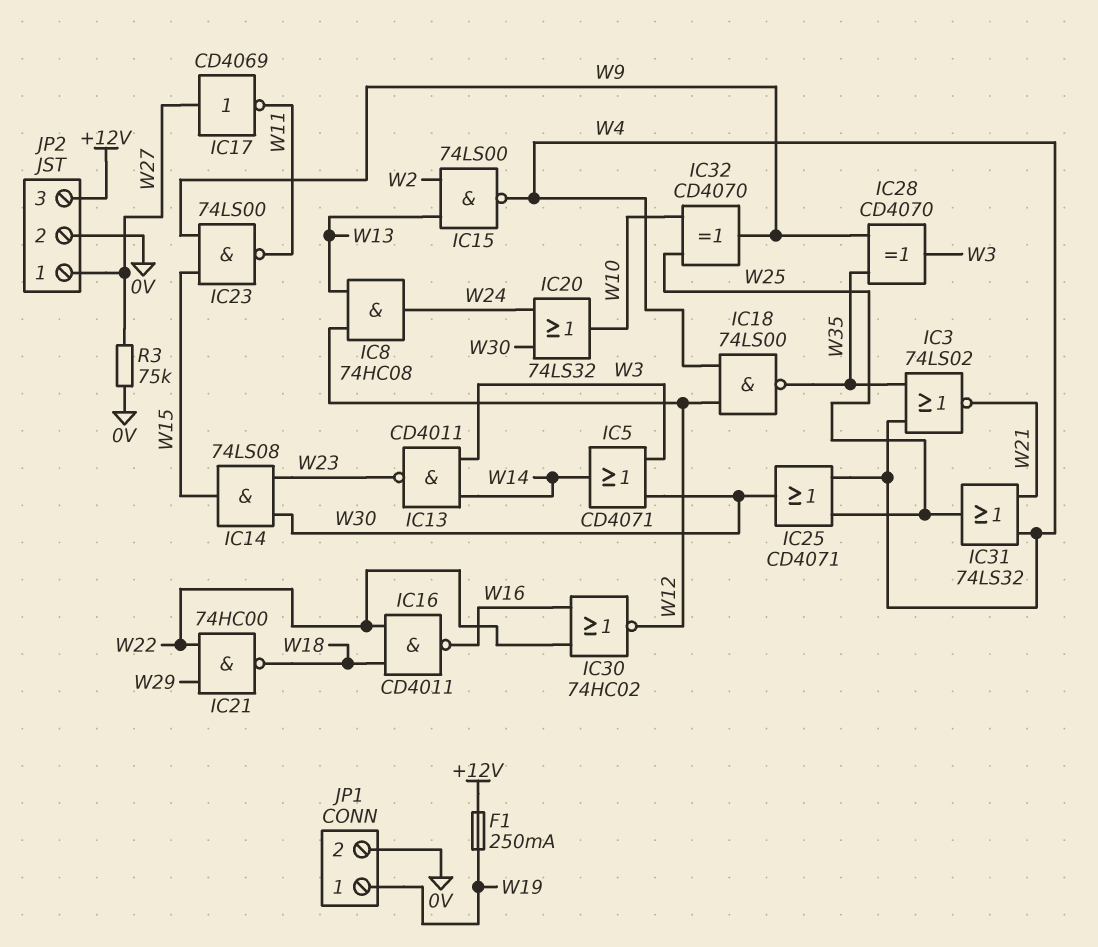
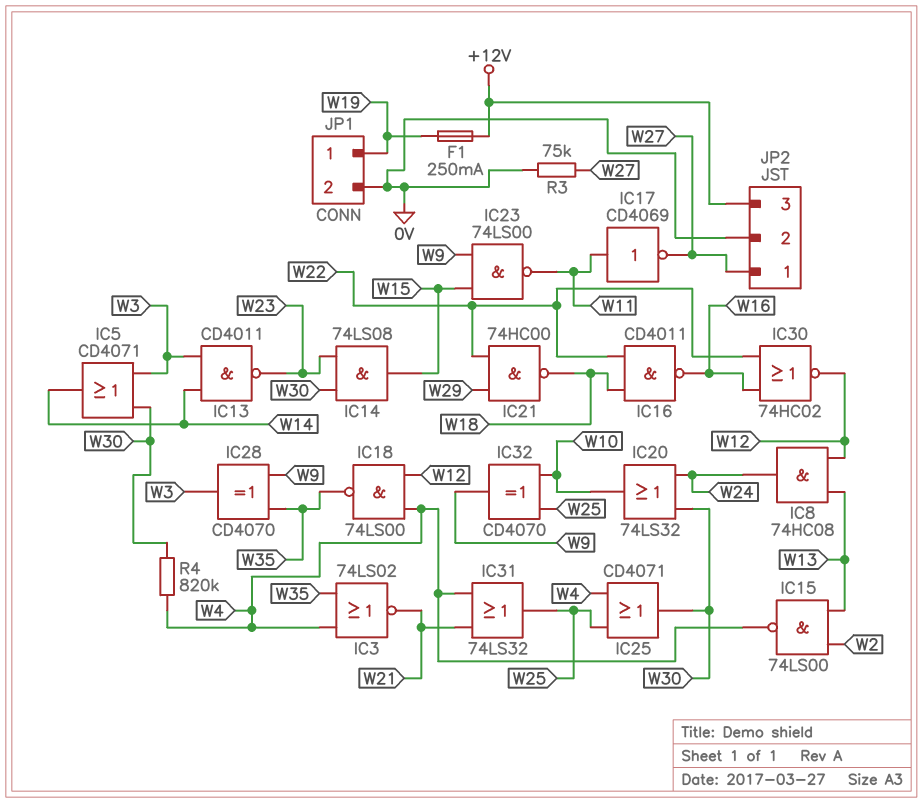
IC17: NOT CD4069 (in W27, out W11) -> NOT CD4069 (in W11, out W27)
R4: none -> 820k (W4, W30)

